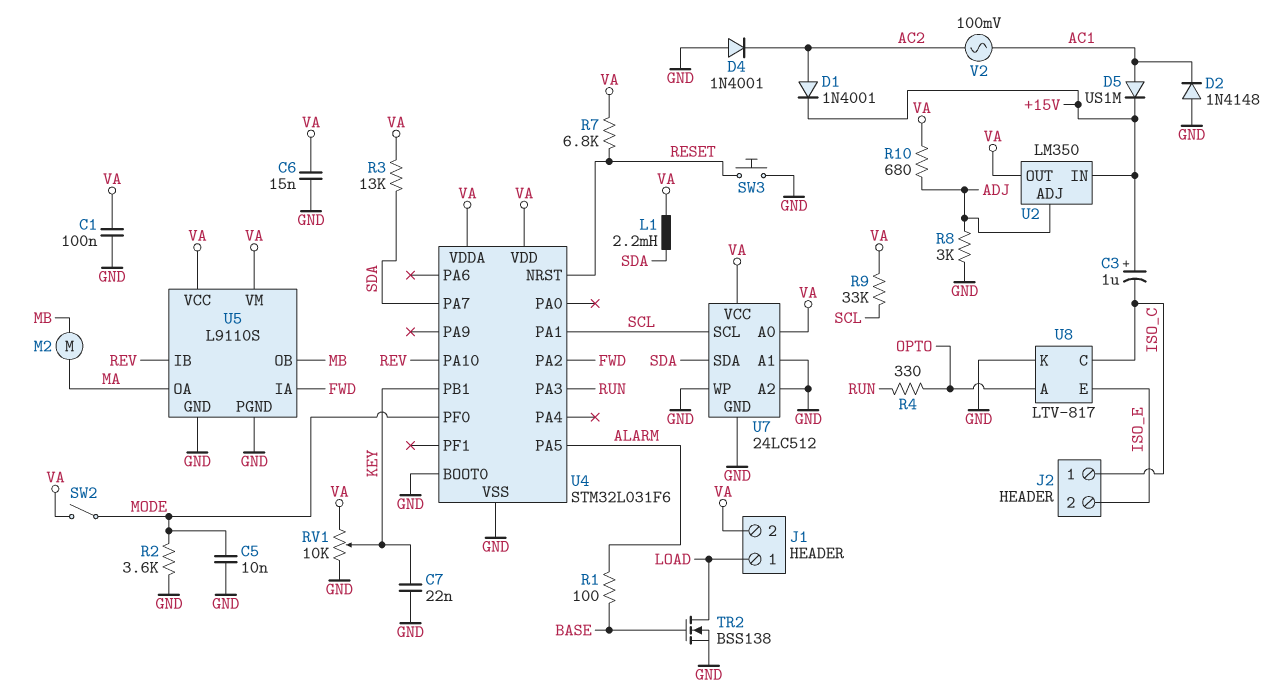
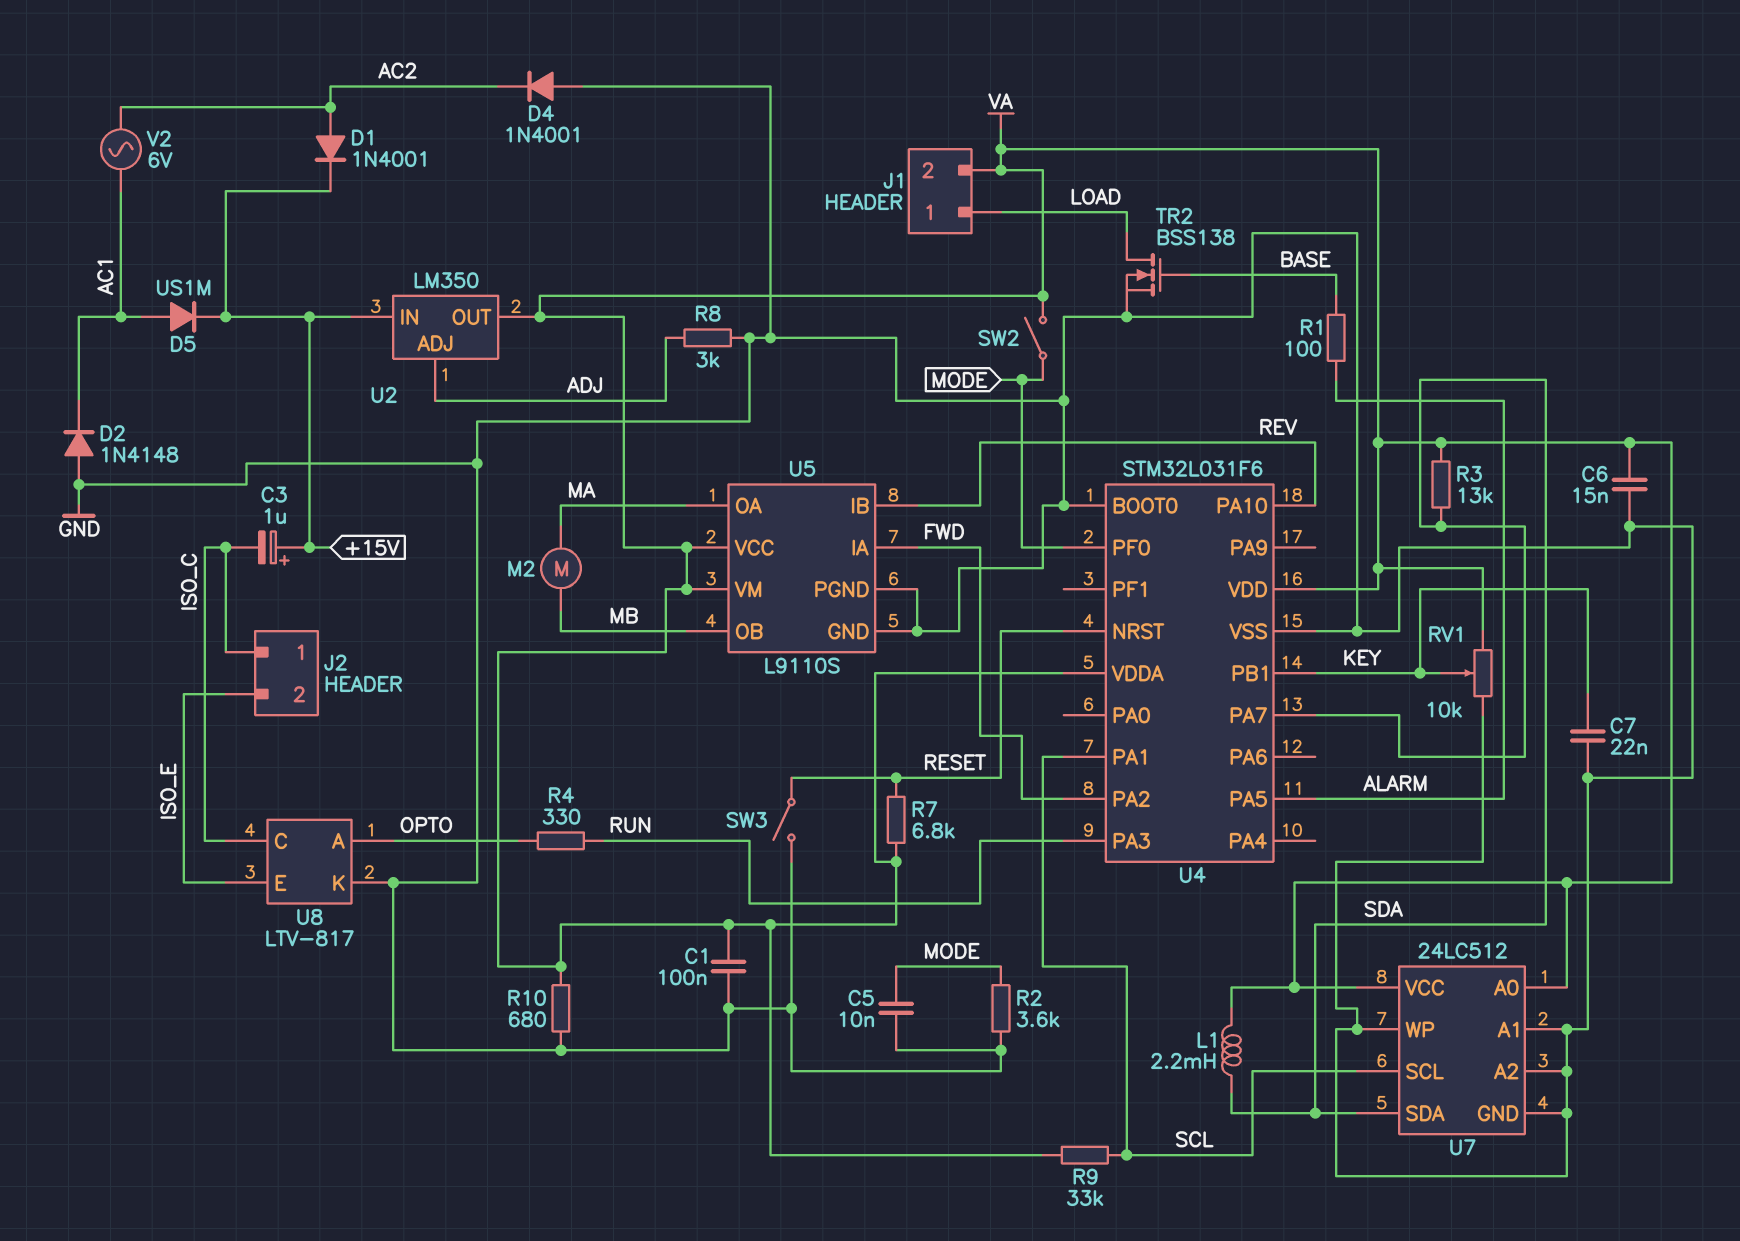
R10: 680 (ADJ, VA) -> 680 (GND, VA)
SW3: button (GND, RESET) -> switch (GND, RESET)
V2: AC 100mV (AC1, AC2) -> AC 6V (AC1, AC2)

